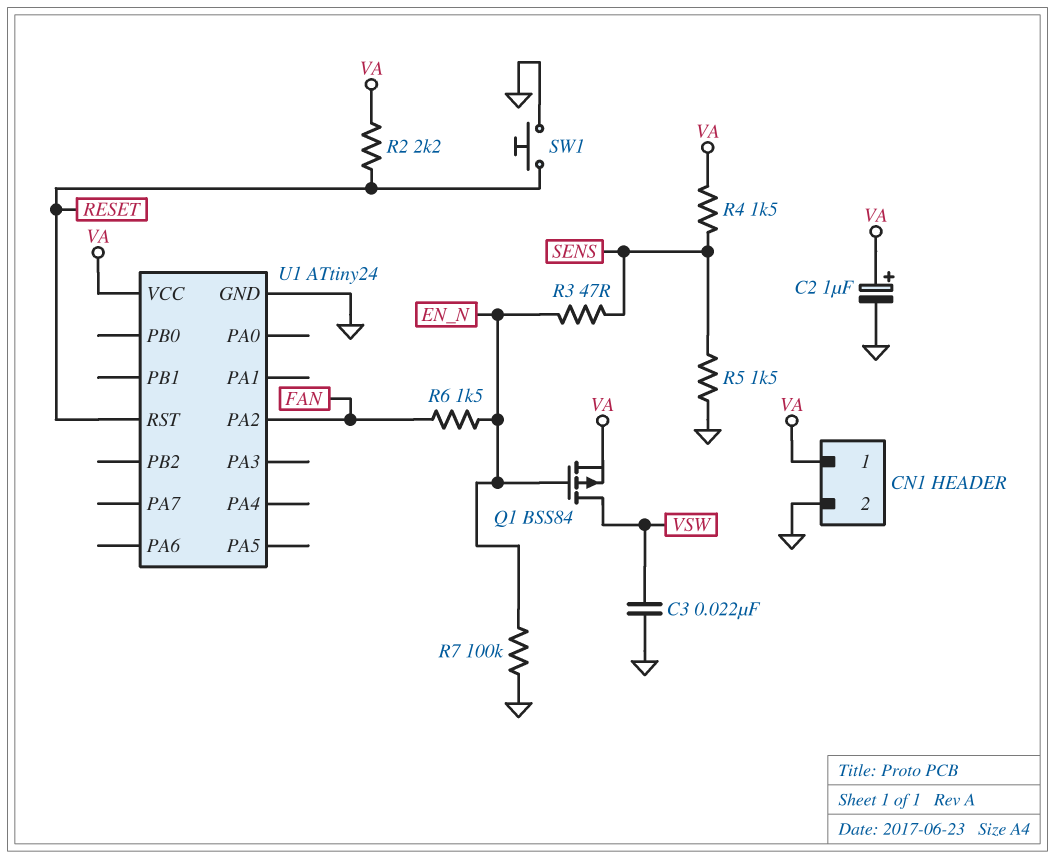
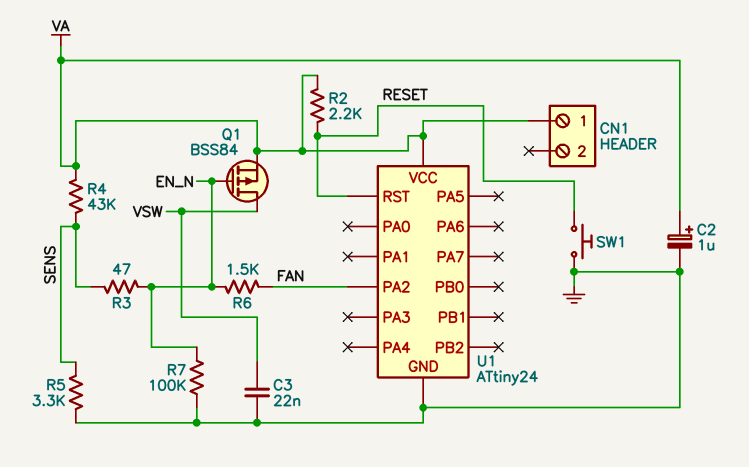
CN1 pin 2: GND -> none
R4: 1.5k (SENS, VA) -> 43k (SENS, VA)
R5: 1.5k (GND, SENS) -> 3.3k (GND, SENS)

